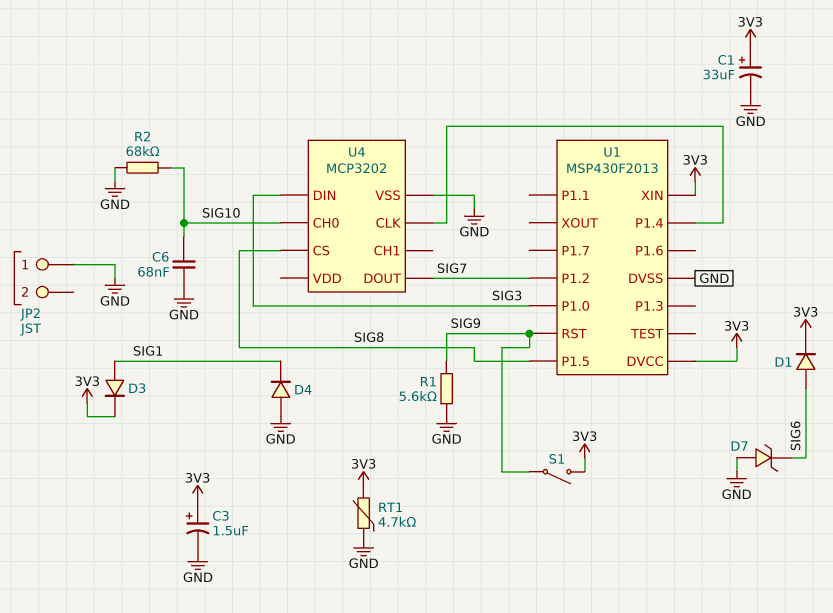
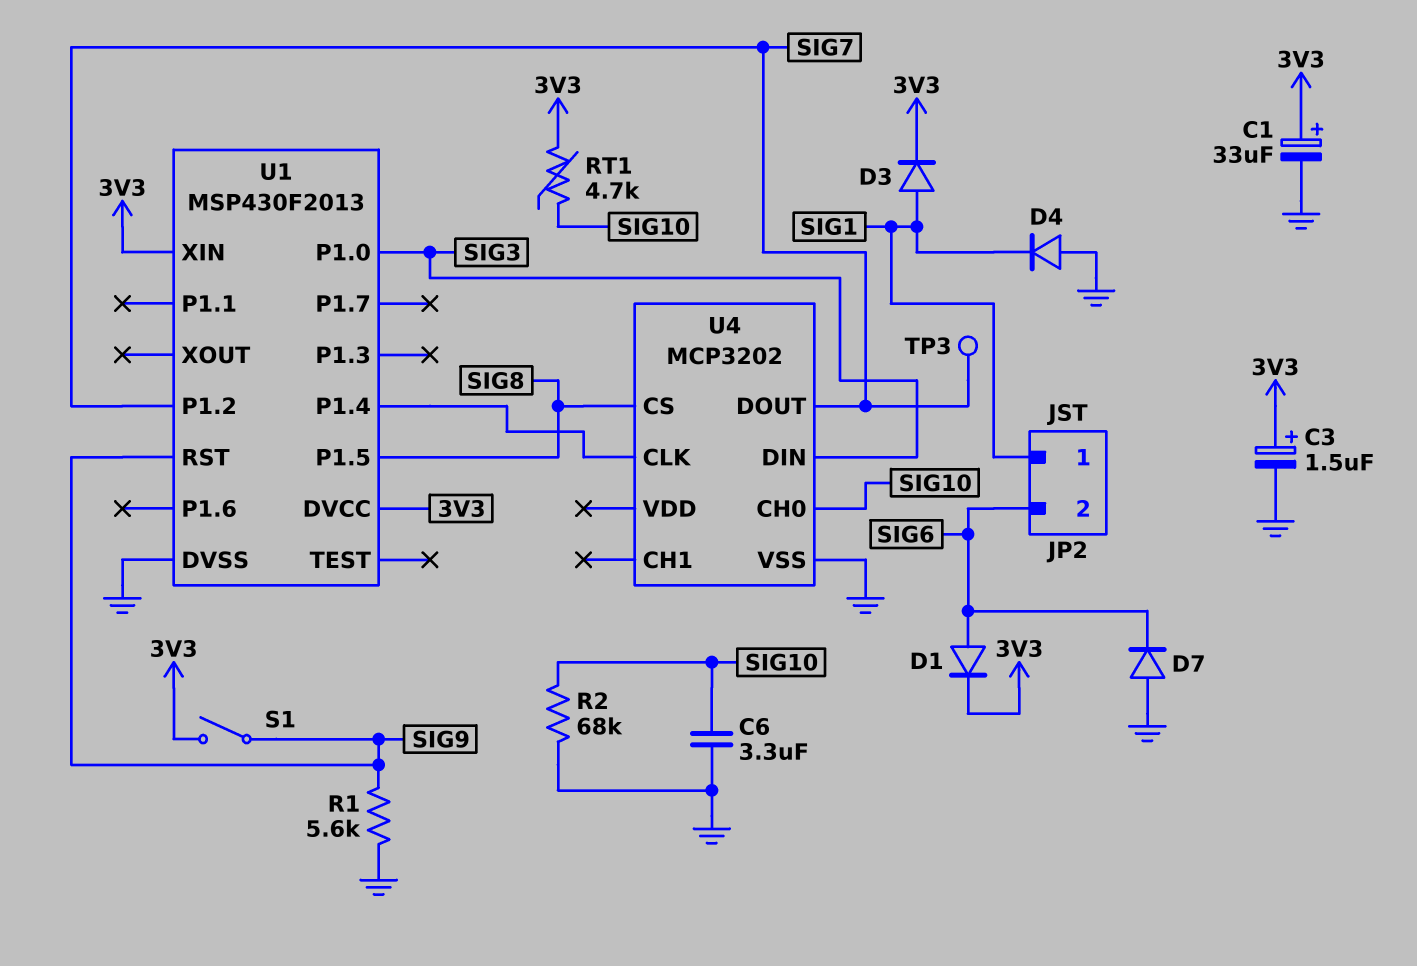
C6: 68nF (GND, SIG10) -> 3.3uF (GND, SIG10)
D7: zener (A GND, K SIG6) -> diode (A GND, K SIG6)
JP2 pin 1: GND -> SIG1
JP2 pin 2: none -> SIG6
RT1: 4.7k (3V3, GND) -> 4.7k (3V3, SIG10)
TP3: none -> test point (SIG7)

